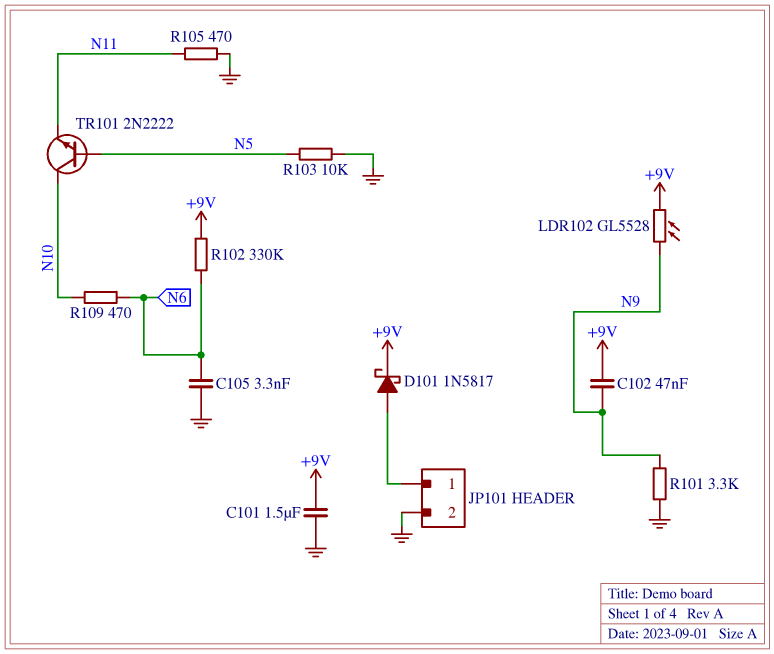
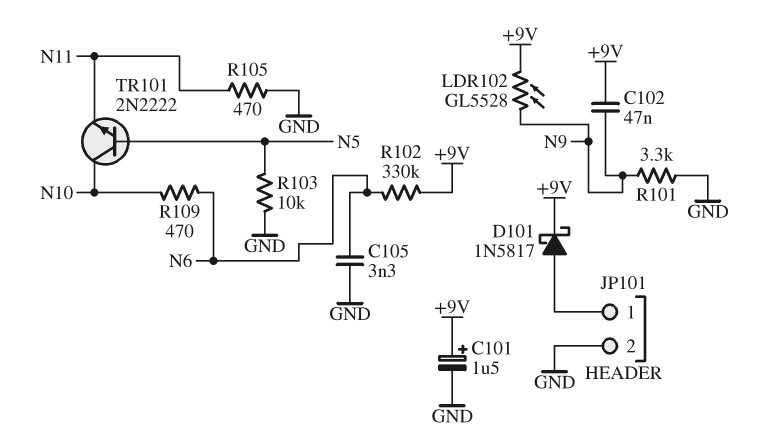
C101: 1.5uF (+9V, GND) -> 1.5uF (plus +9V, minus GND)

